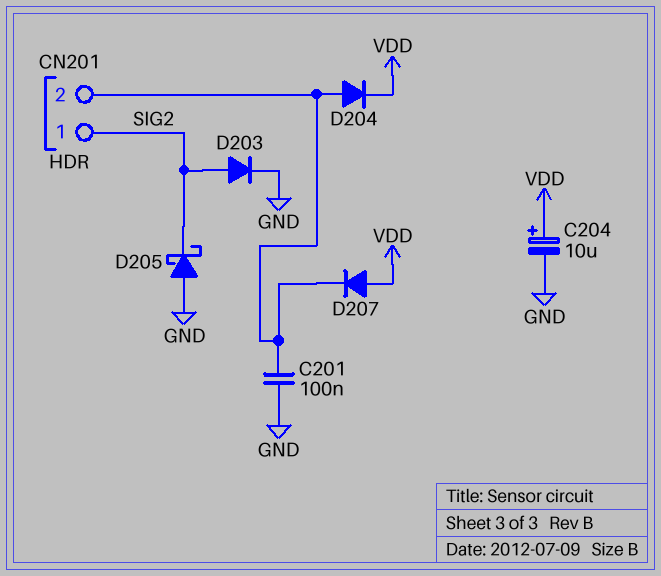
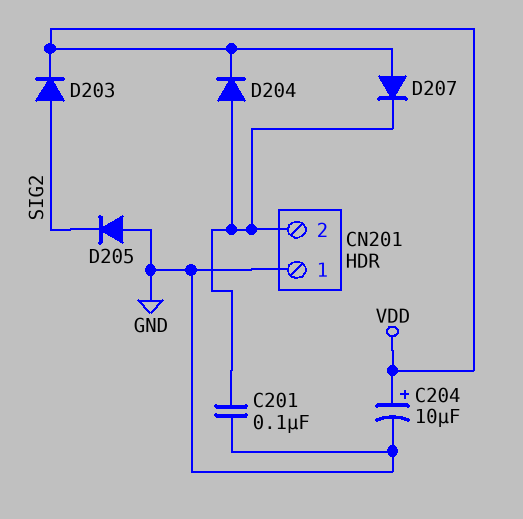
CN201 pin 1: SIG2 -> GND
D203: diode (A SIG2, K GND) -> diode (A SIG2, K VDD)
D205: schottky (A GND, K SIG2) -> diode (A GND, K SIG2)

